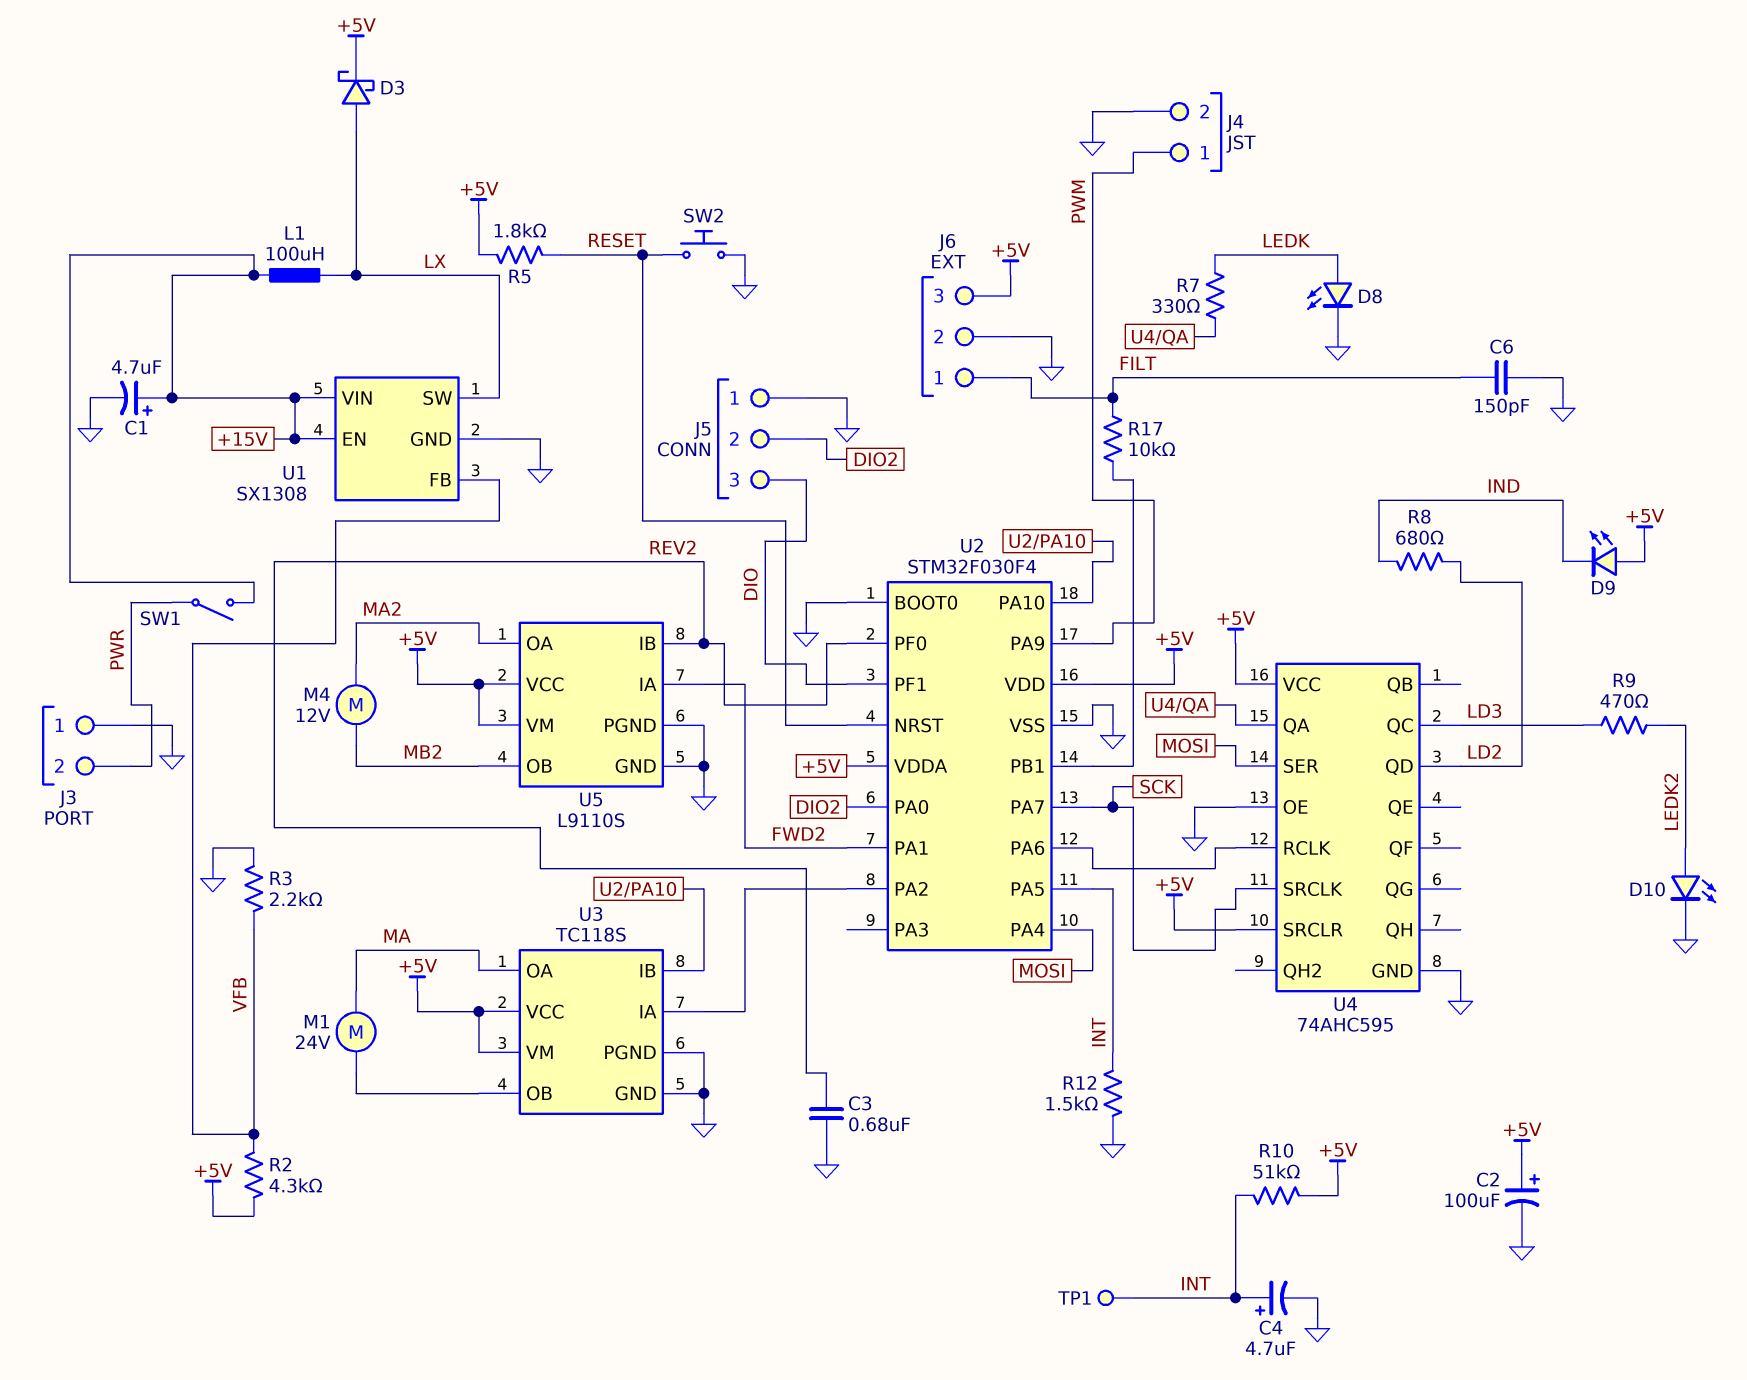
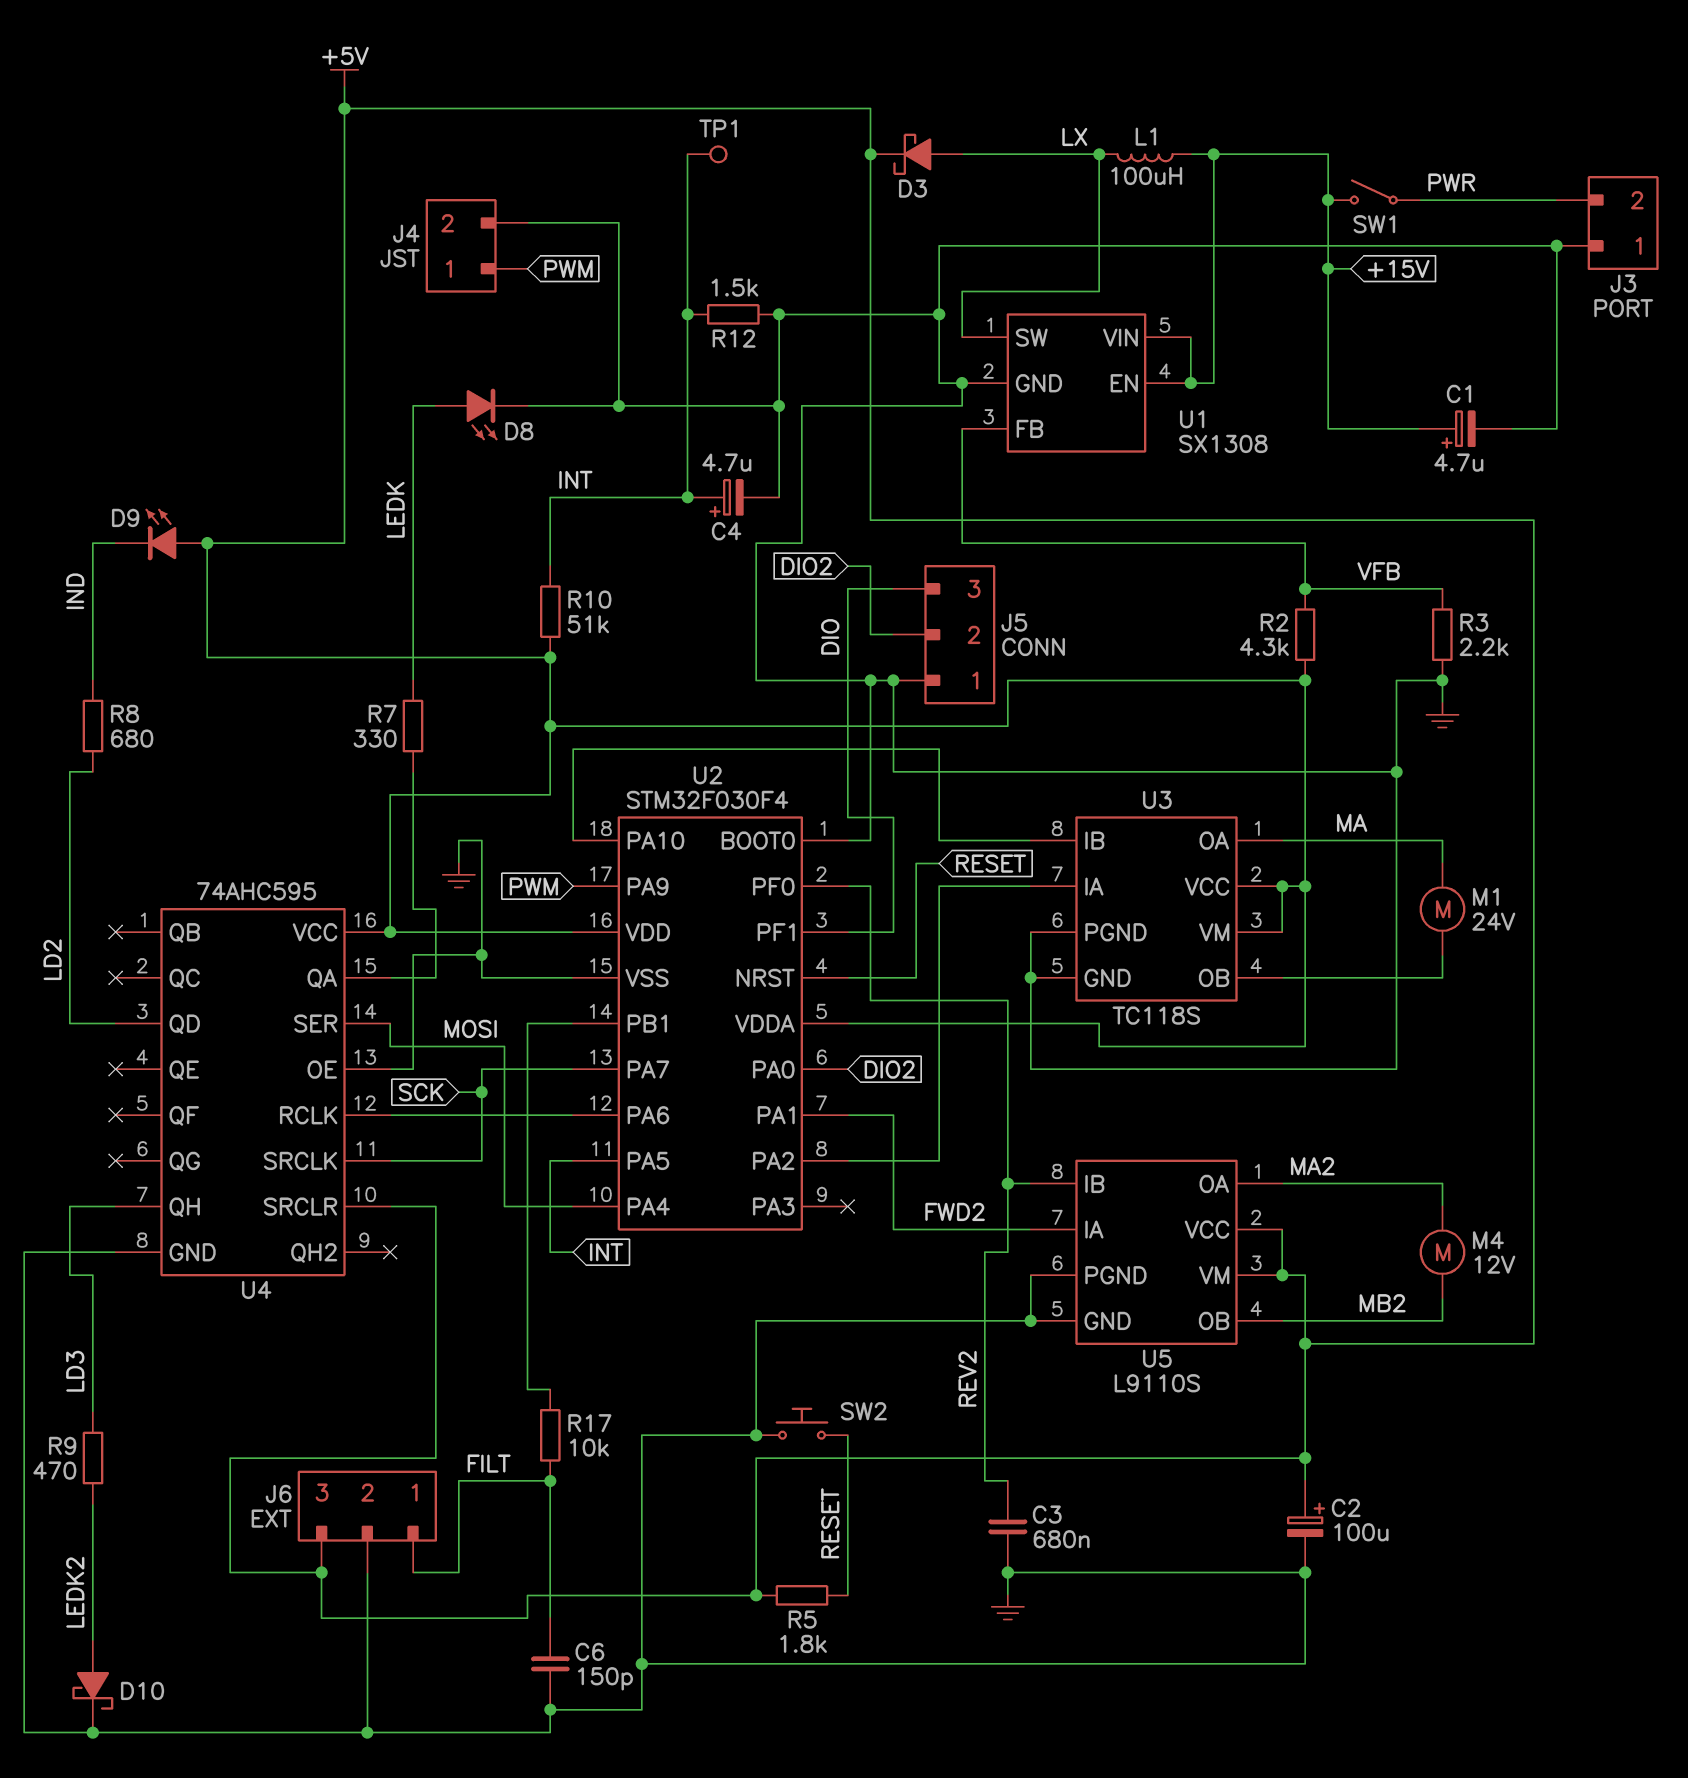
D10: LED (A LEDK2, K GND) -> schottky (A LEDK2, K GND)
U4 pin QC: LD3 -> none
U4 pin QH: none -> LD3

